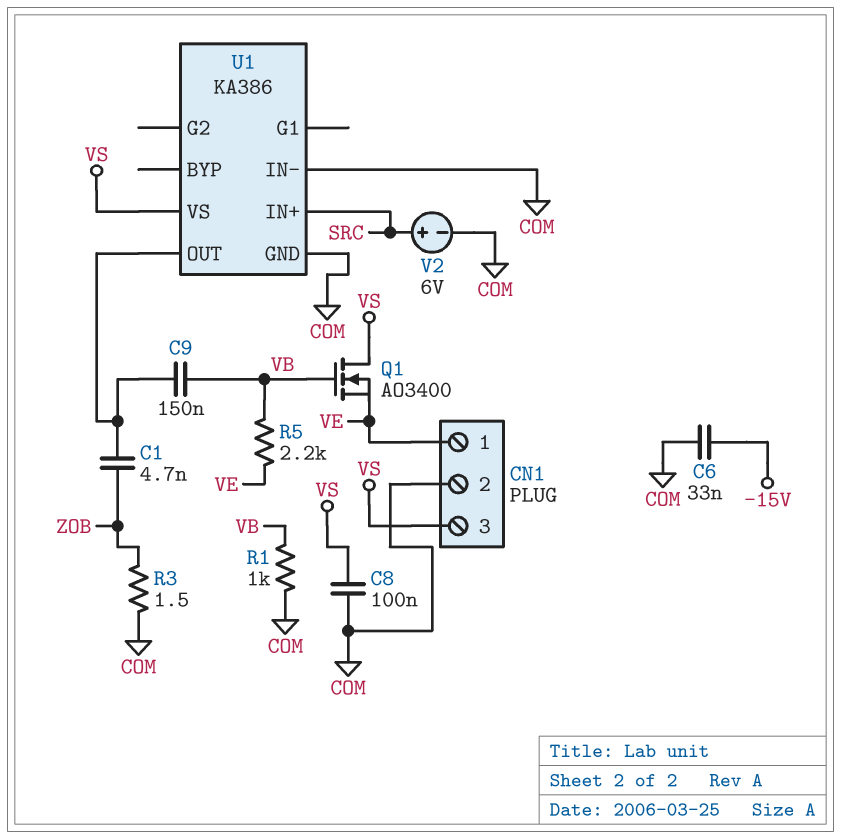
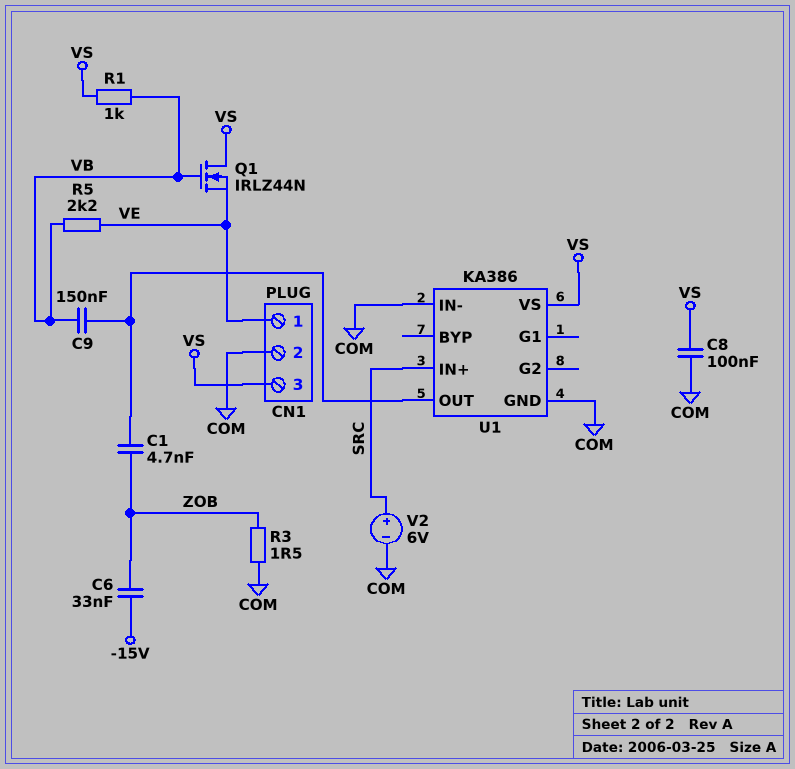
C6: 33nF (-15V, COM) -> 33nF (-15V, ZOB)
Q1: NMOS AO3400 (G VB, D VS, S VE) -> NMOS IRLZ44N (G VB, D VS, S VE)
R1: 1k (COM, VB) -> 1k (VB, VS)

